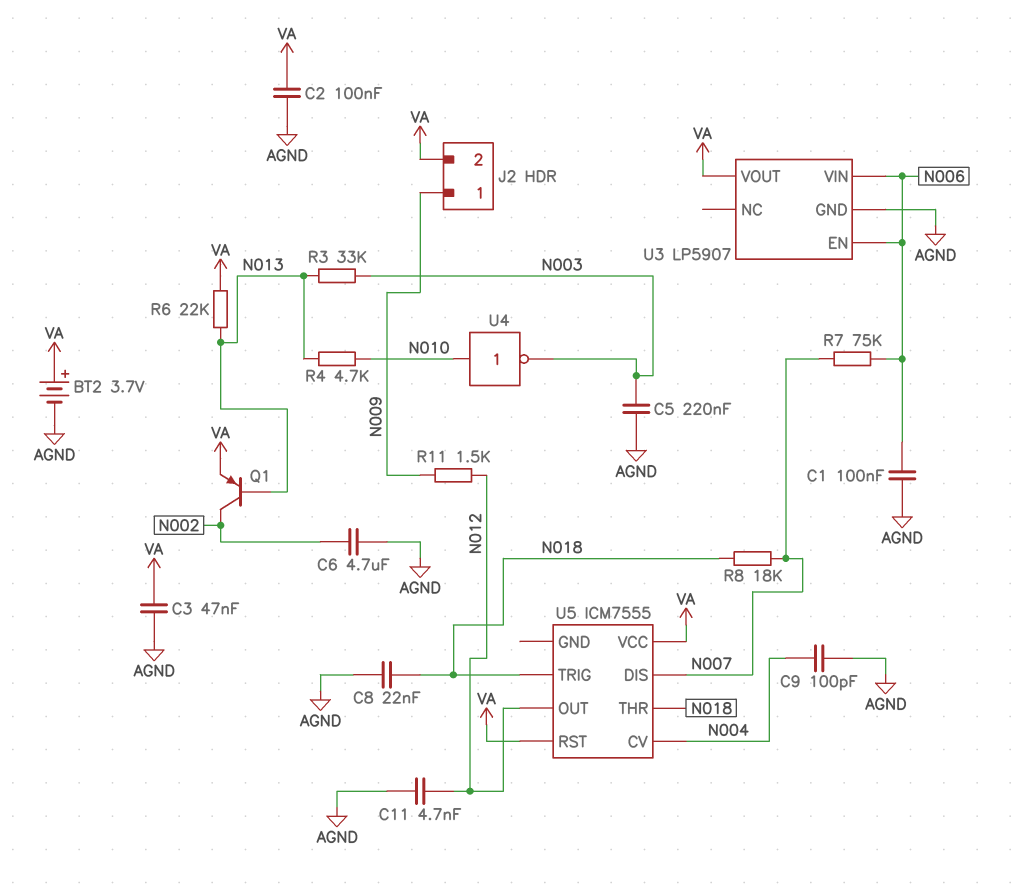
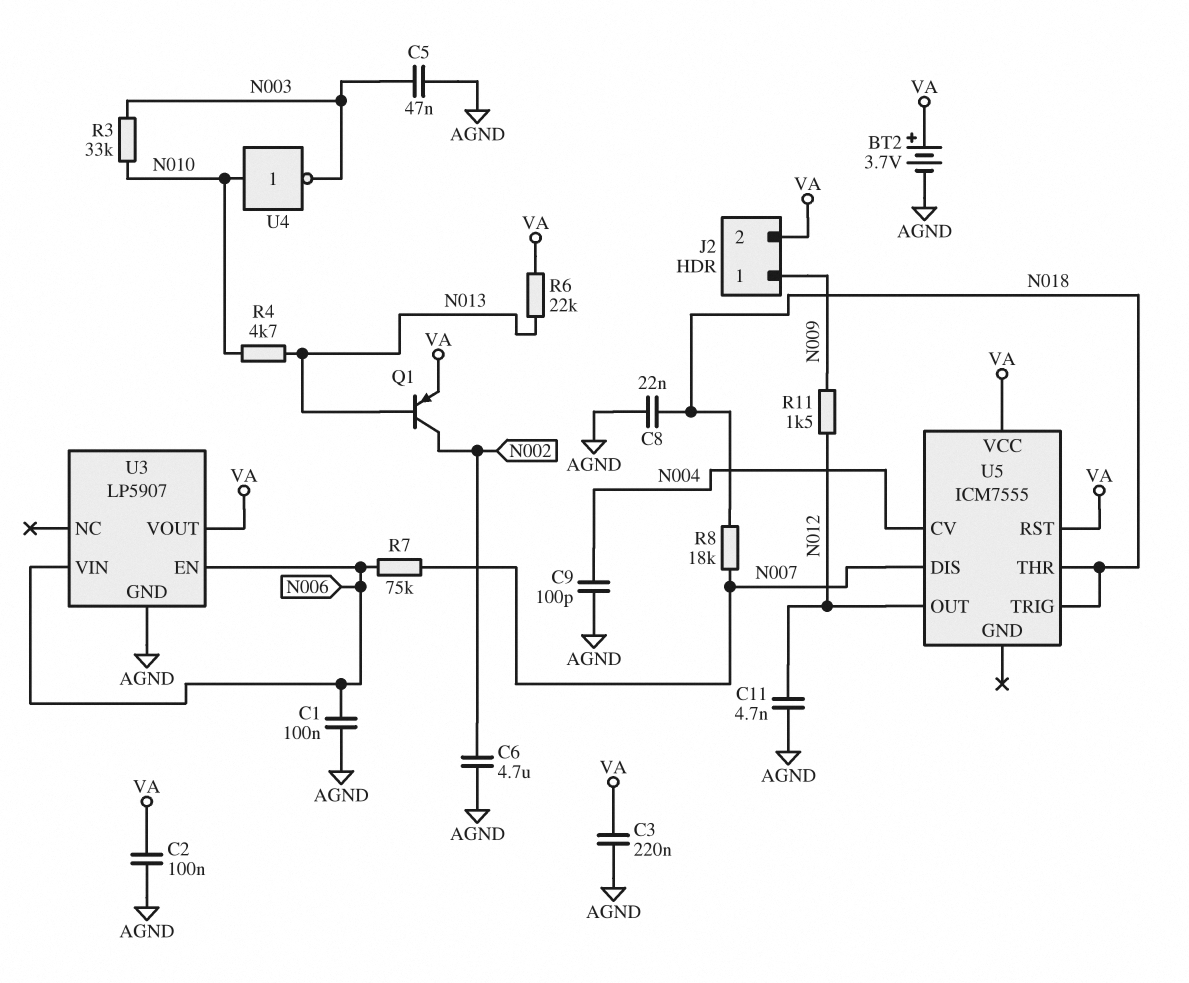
C3: 47nF (AGND, VA) -> 220nF (AGND, VA)
C5: 220nF (AGND, N003) -> 47nF (AGND, N003)
R3: 33k (N003, N013) -> 33k (N003, N010)

